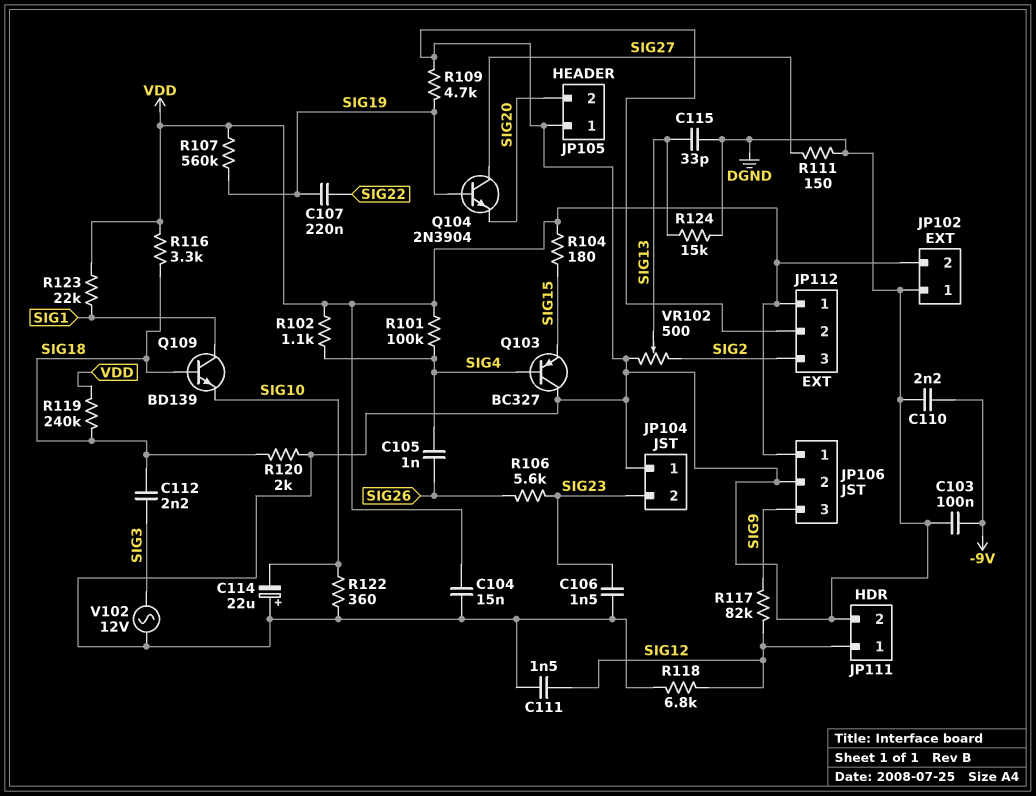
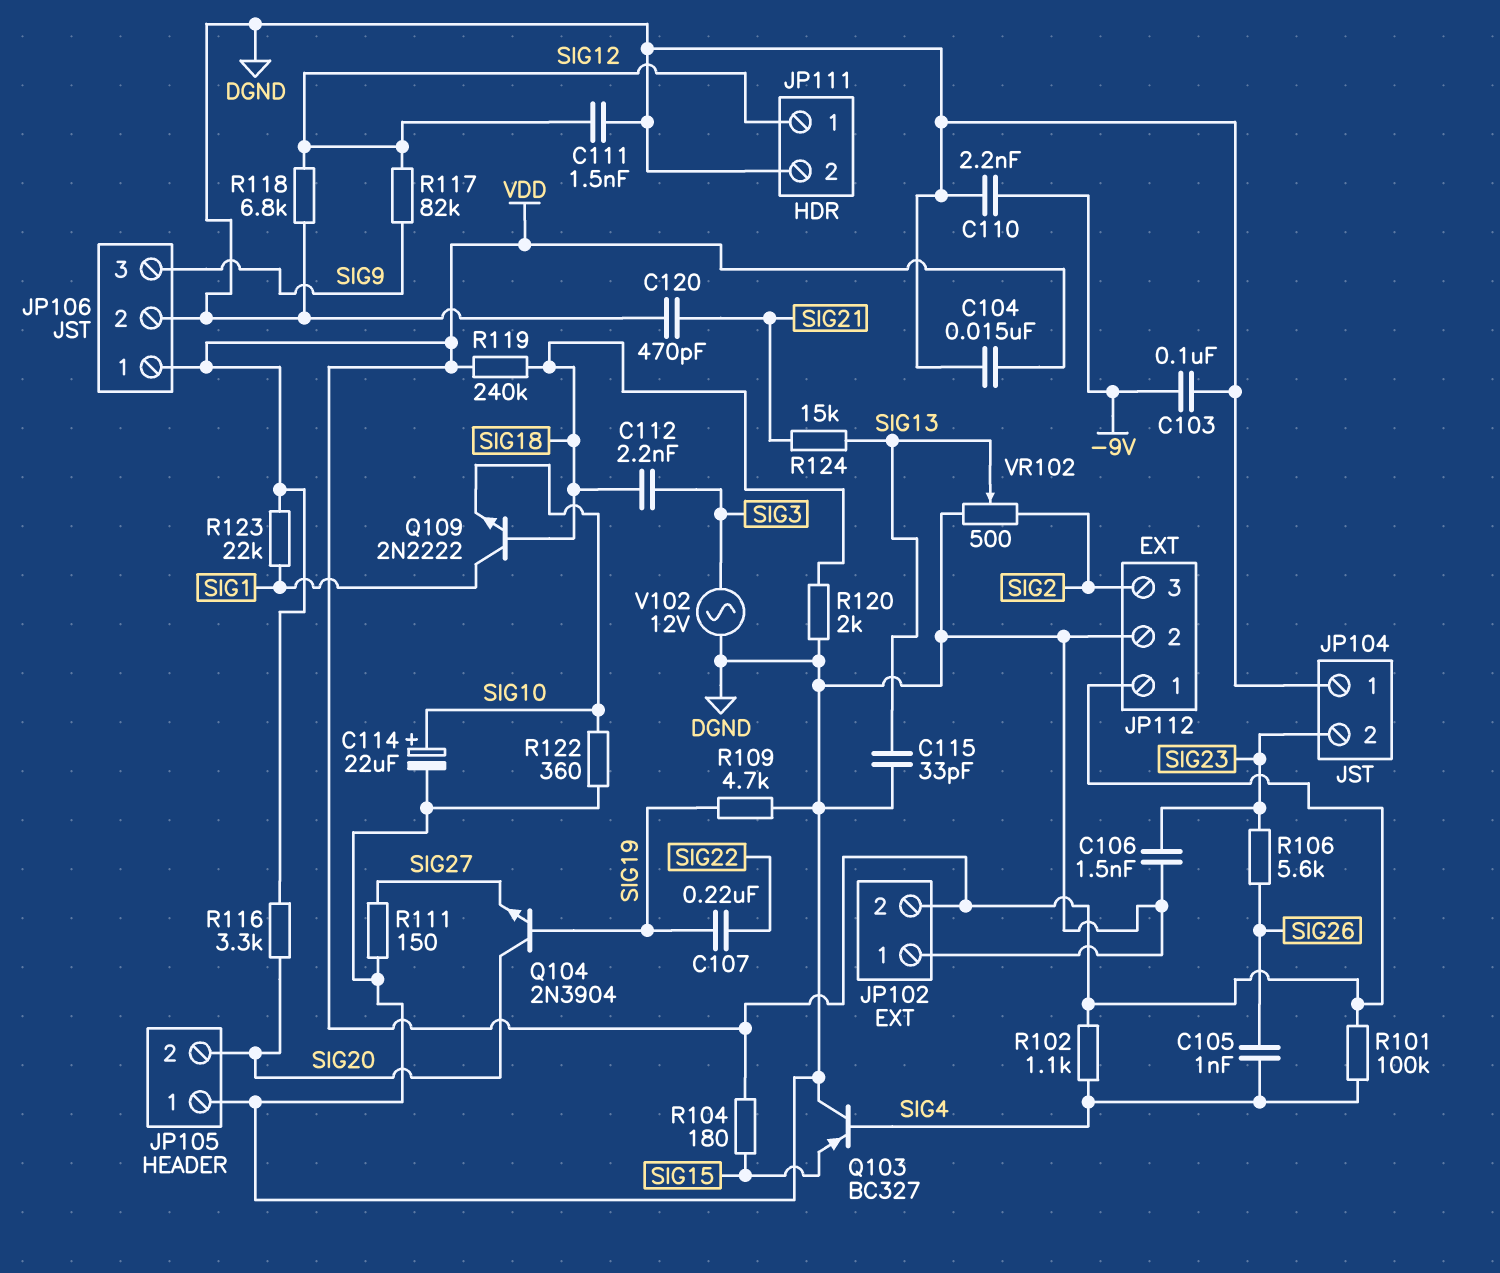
C114: 22uF (plus DGND, minus SIG10) -> 22uF (plus SIG10, minus DGND)
C120: none -> 470pF (DGND, SIG21)
Q104: NPN 2N3904 (B SIG19, C SIG27, E SIG20) -> NPN 2N3904 (B SIG19, C SIG20, E SIG27)
Q109: NPN BD139 (B SIG18, C SIG1, E SIG10) -> NPN 2N2222 (B SIG18, C SIG1, E SIG10)
R107: 560k (SIG19, VDD) -> none
R116: 3.3k (SIG18, VDD) -> 3.3k (SIG20, VDD)
R124: 15k (DGND, SIG13) -> 15k (SIG13, SIG21)

